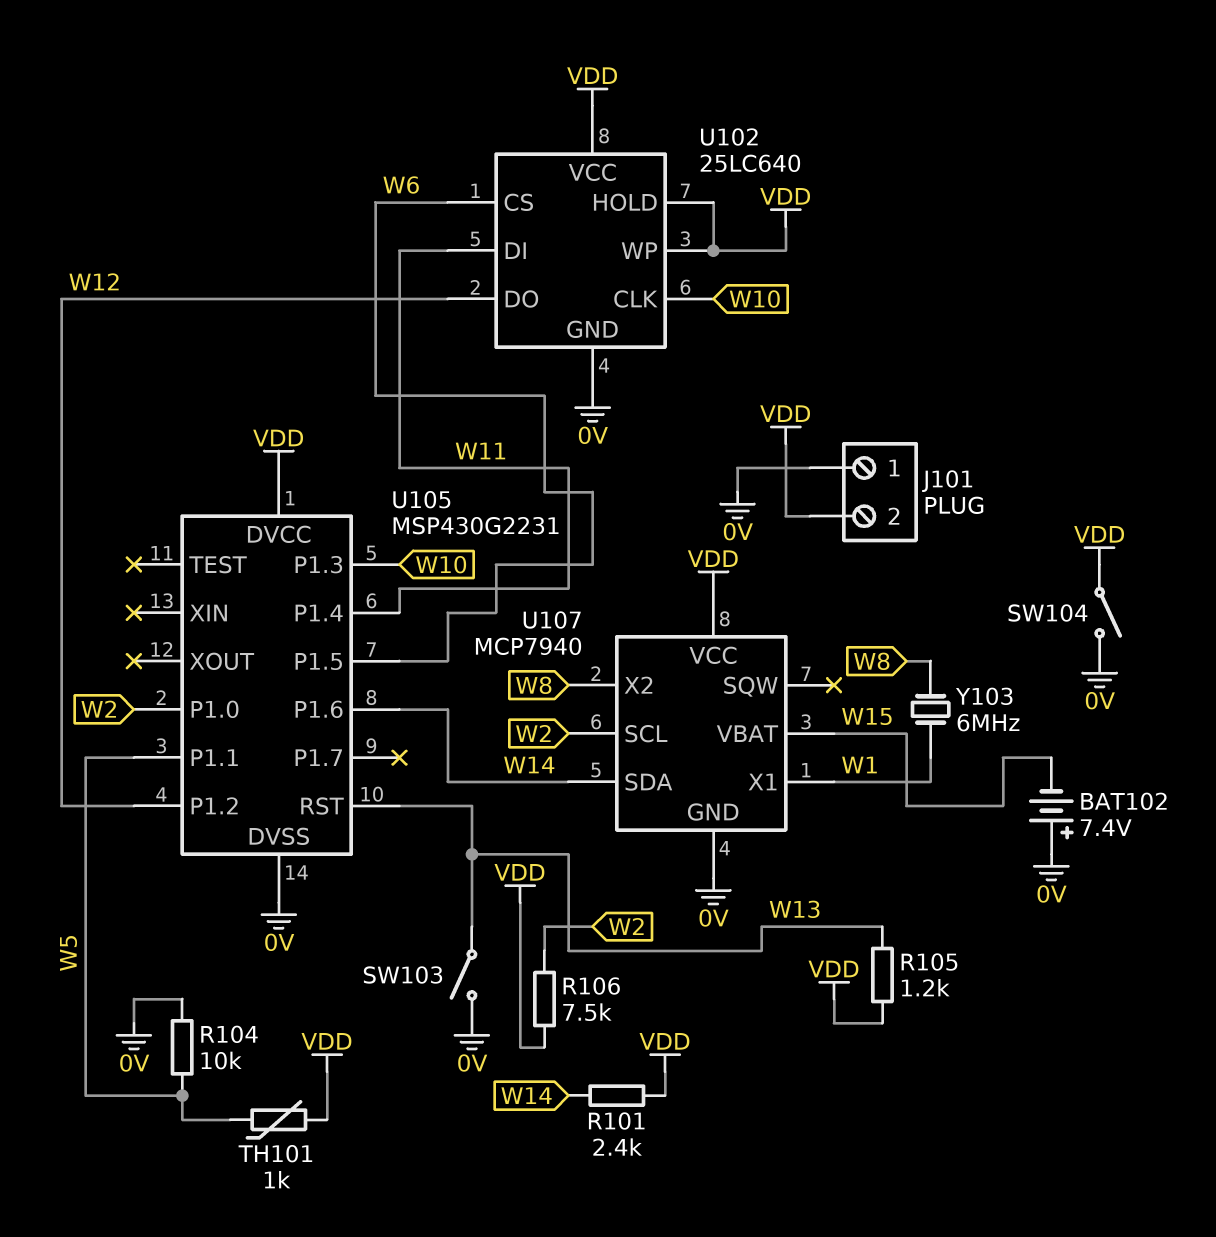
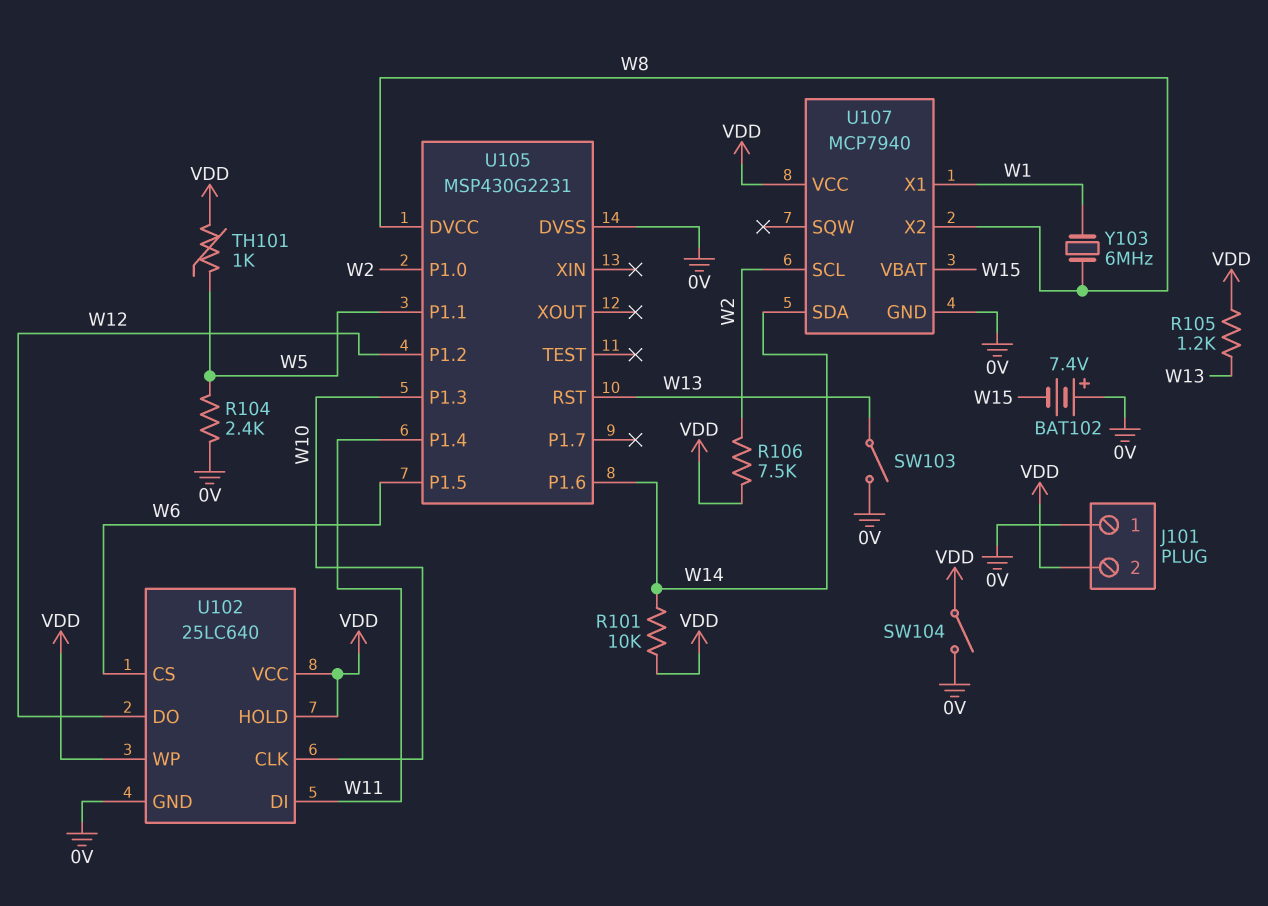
R101: 2.4k (VDD, W14) -> 10k (VDD, W14)
R104: 10k (0V, W5) -> 2.4k (0V, W5)
U105 pin DVCC: VDD -> W8

